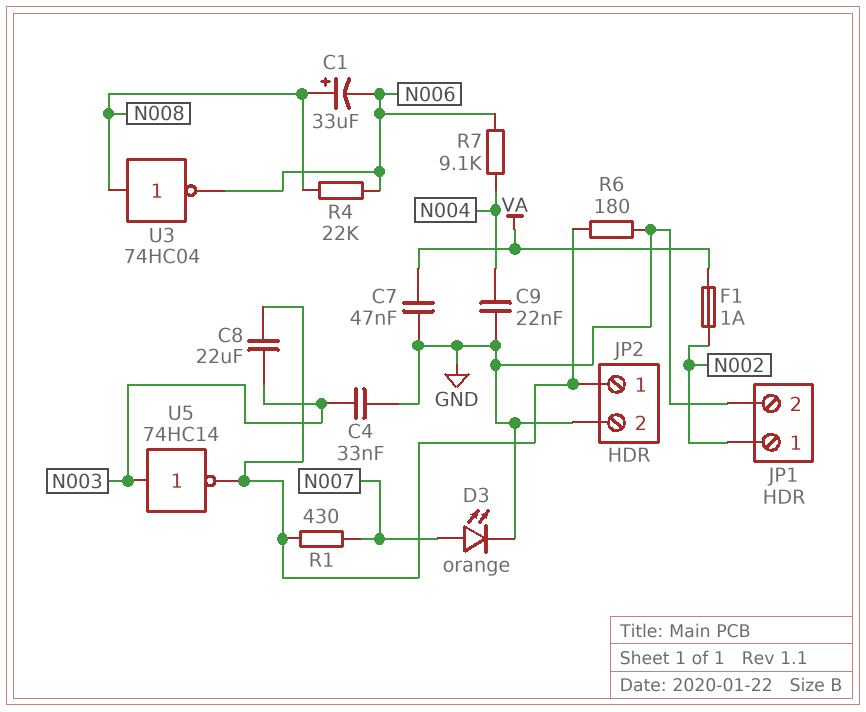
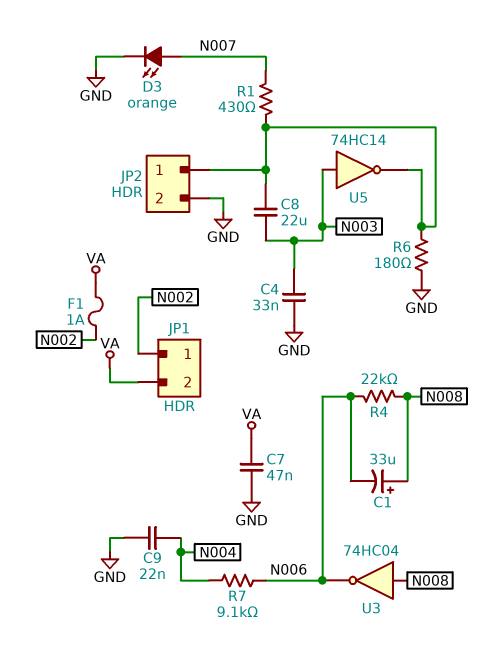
JP1 pin 2: GND -> VA

